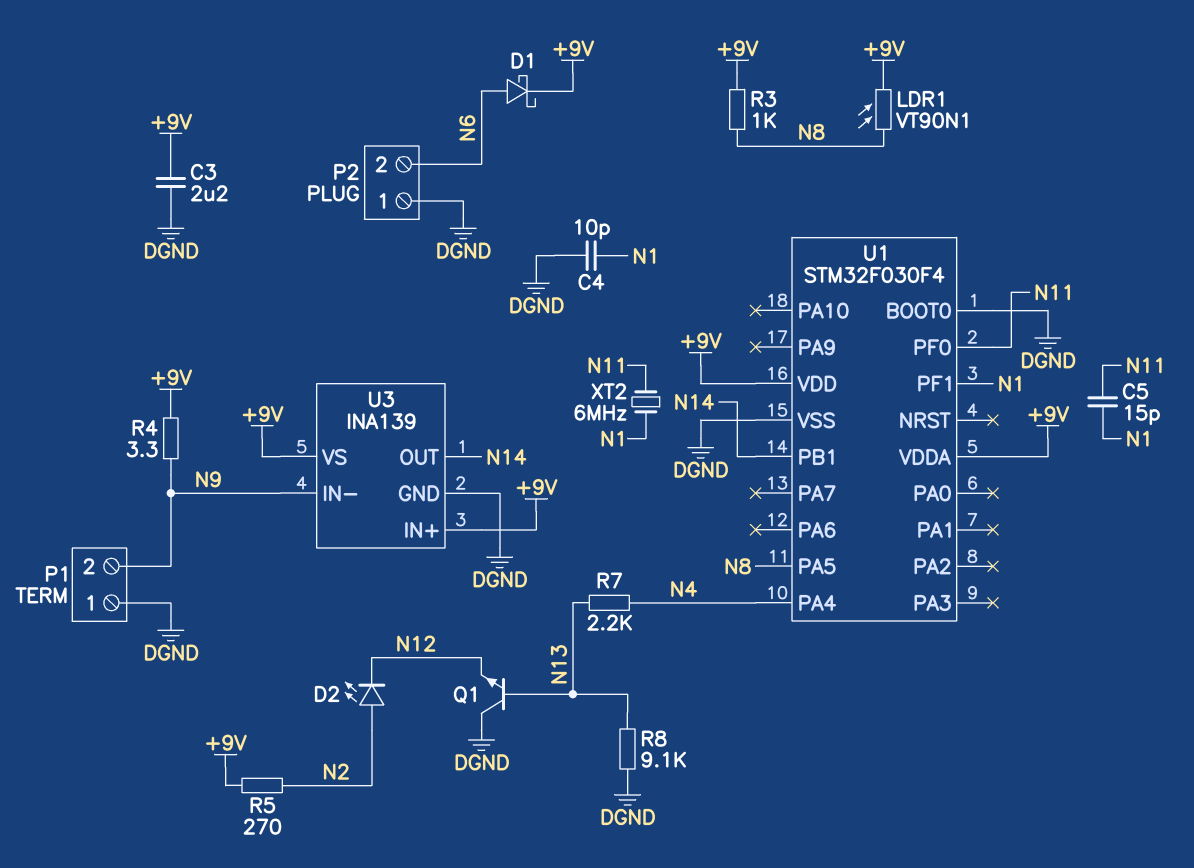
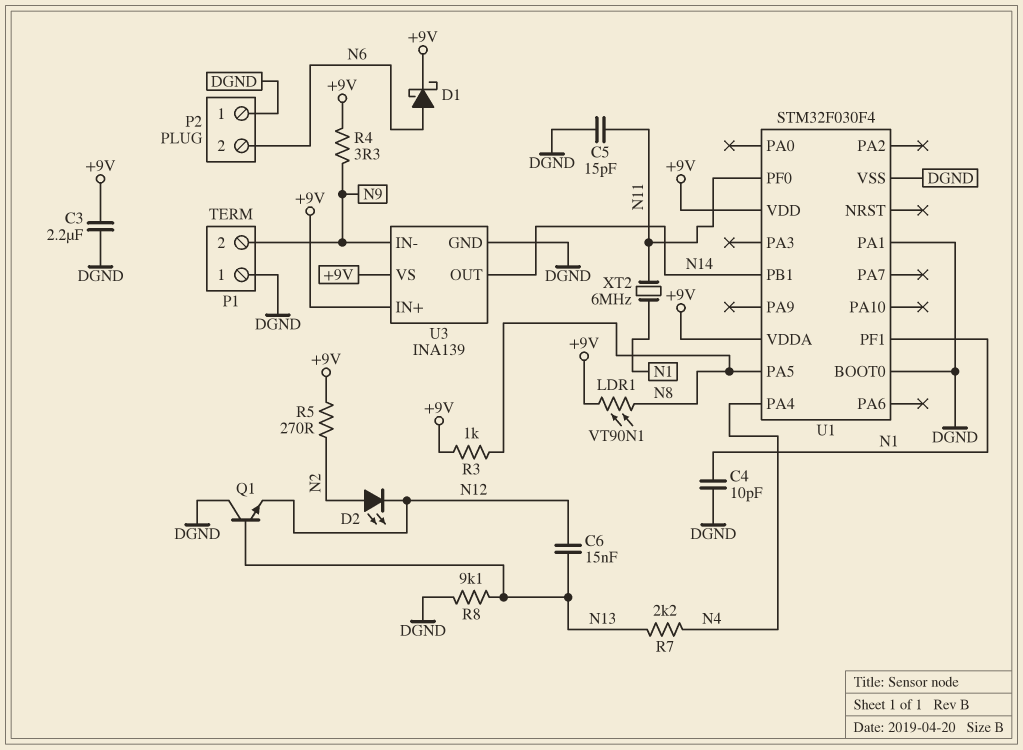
C5: 15pF (N1, N11) -> 15pF (DGND, N11)
C6: none -> 15nF (N12, N13)
U1 pin PA1: none -> DGND

